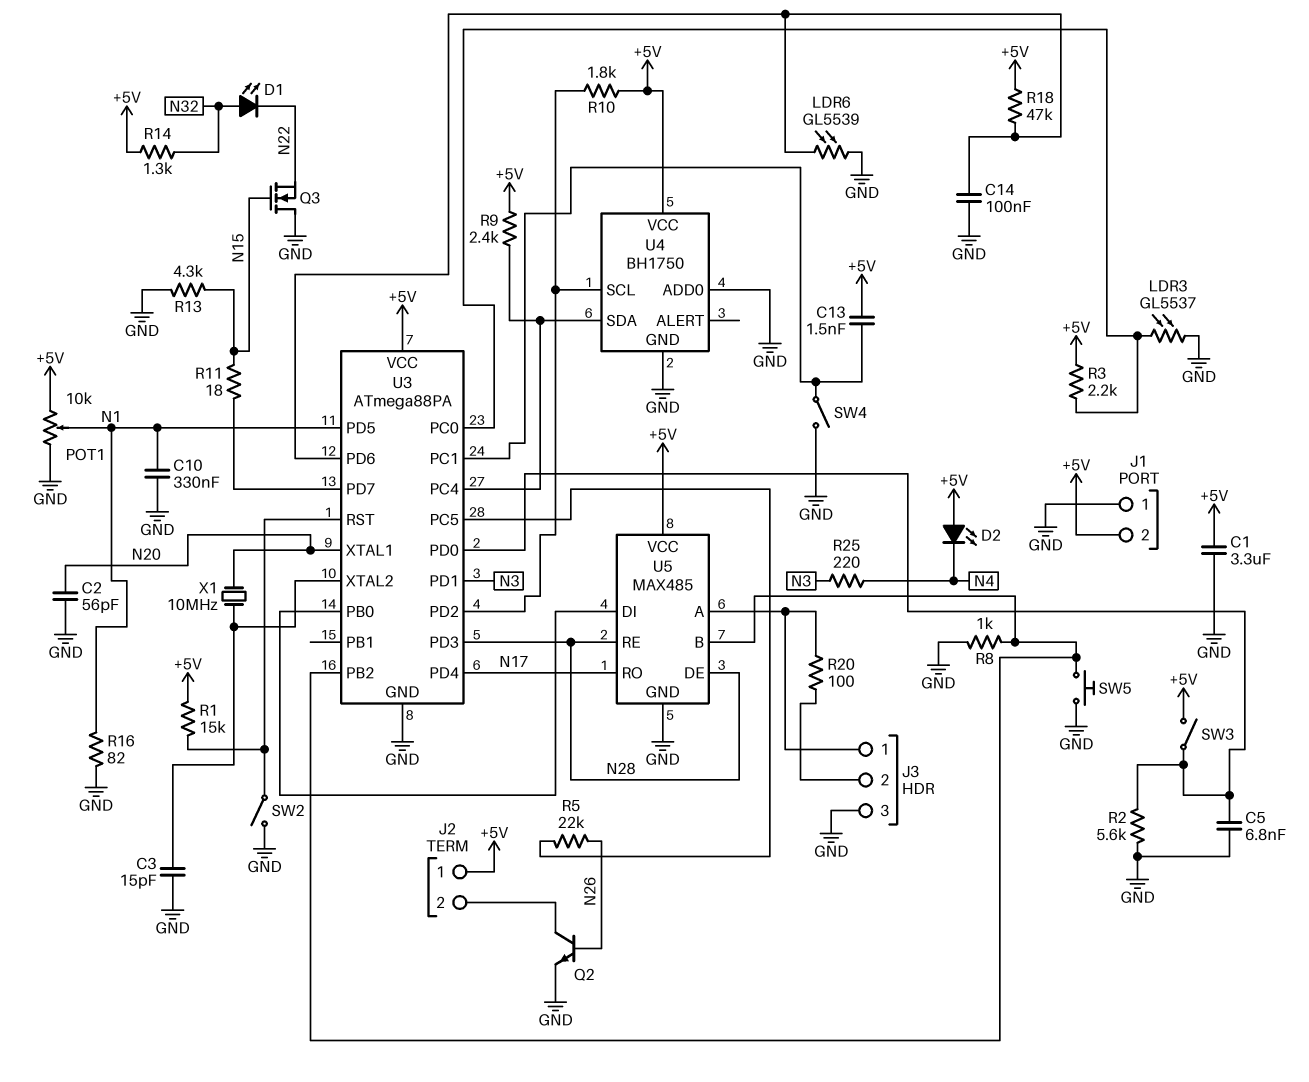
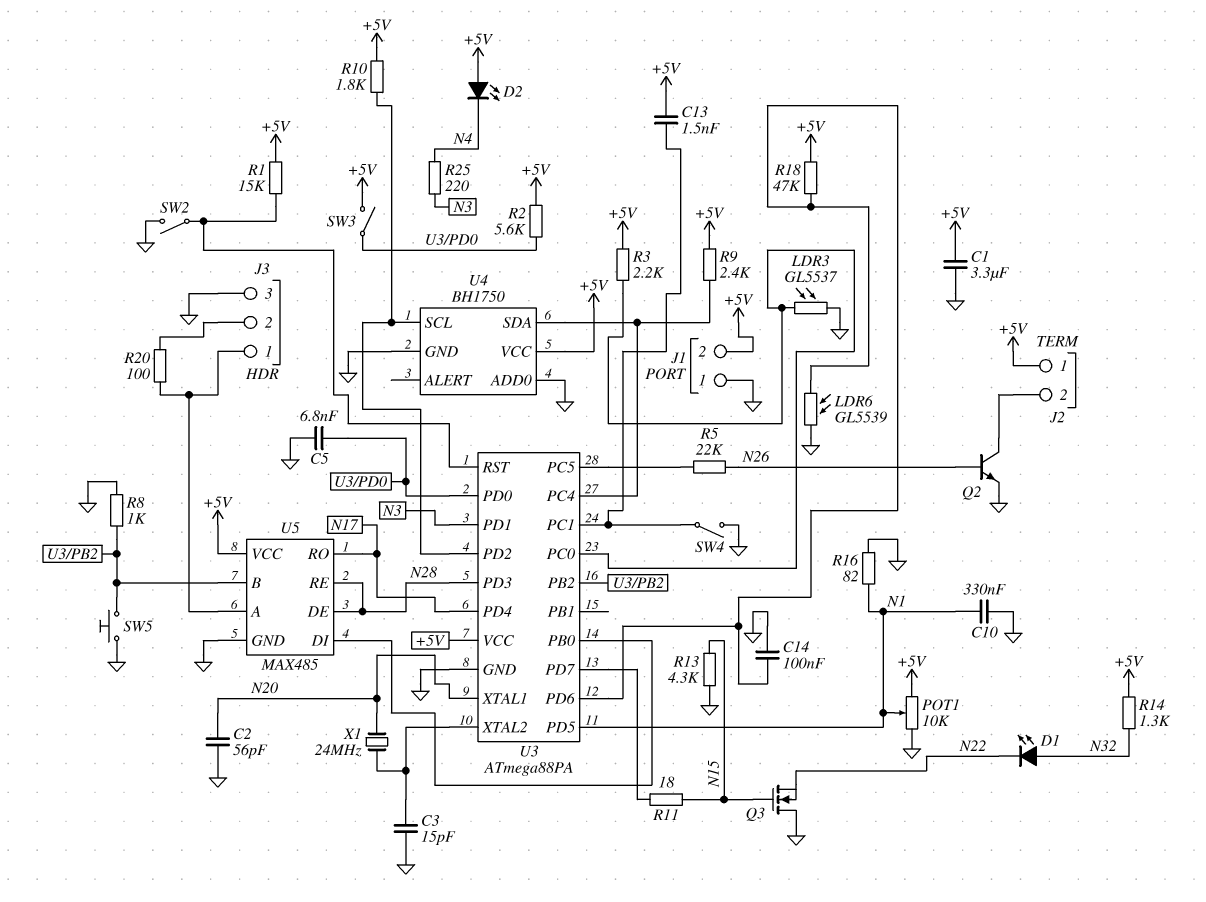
R2: 5.6k (GND, U3/PD0) -> 5.6k (+5V, U3/PD0)
X1: 10MHz (N20, U3/XTAL2) -> 24MHz (N20, U3/XTAL2)

